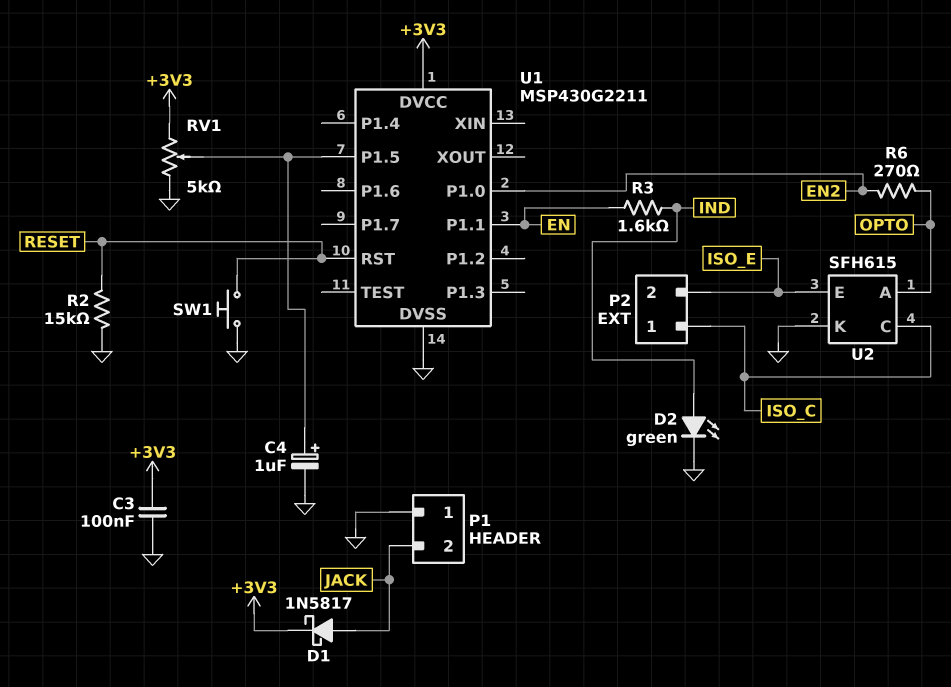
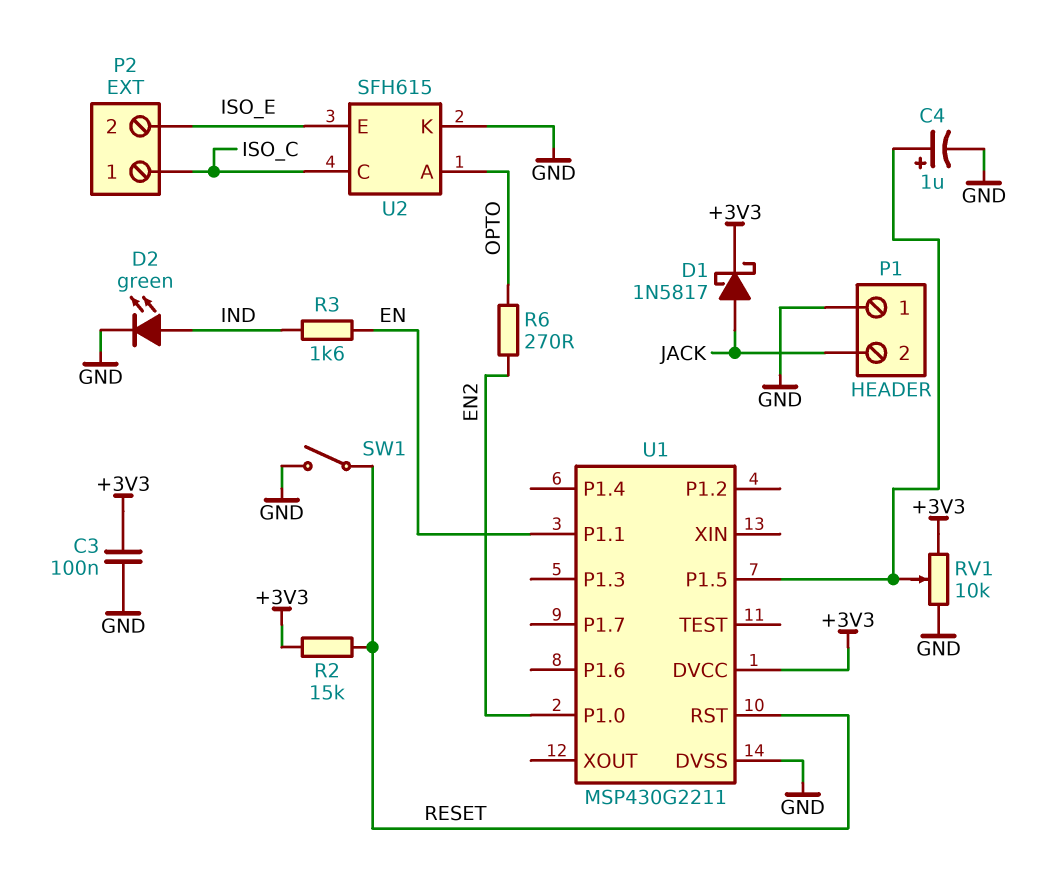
R2: 15k (GND, RESET) -> 15k (+3V3, RESET)
RV1: 5k (+3V3, GND, wiper U1/P1.5) -> 10k (+3V3, GND, wiper U1/P1.5)
SW1: button (GND, RESET) -> switch (GND, RESET)

